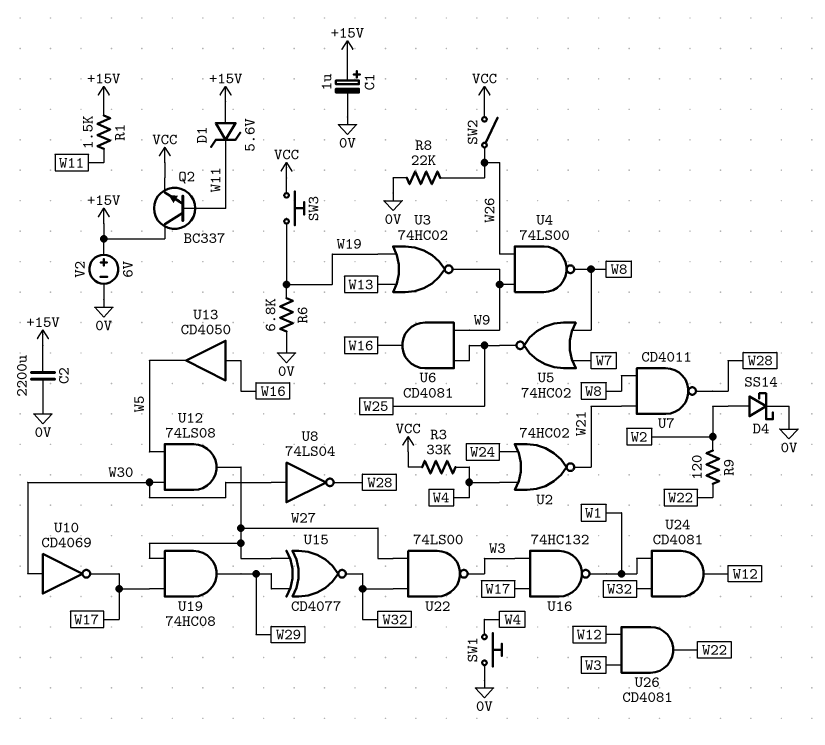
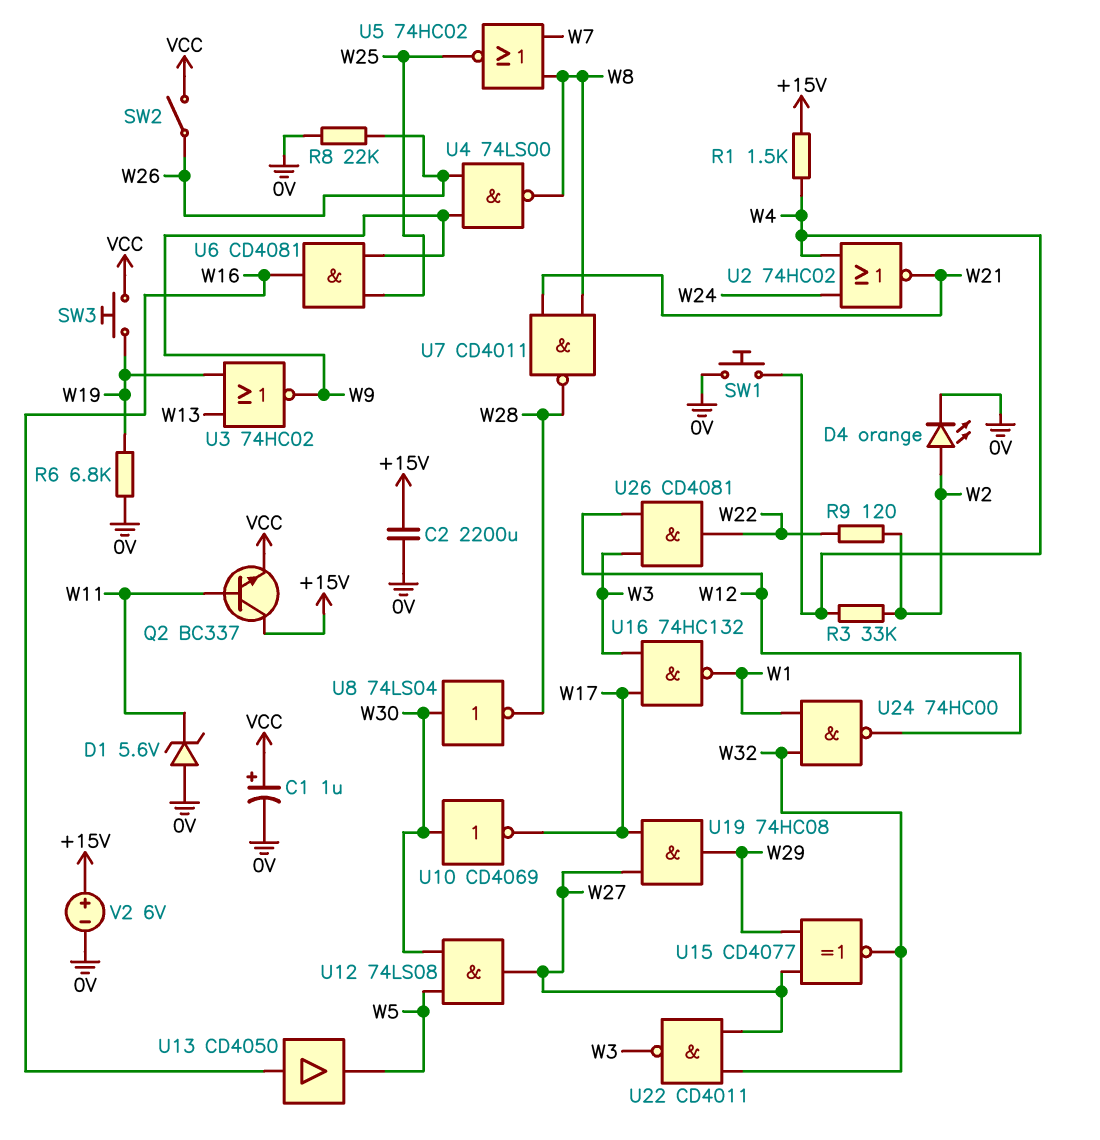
C1: 1uF (plus +15V, minus 0V) -> 1uF (plus VCC, minus 0V)
D1: zener 5.6V (A +15V, K W11) -> zener 5.6V (A 0V, K W11)
D4: schottky SS14 (A W2, K 0V) -> LED orange (A W2, K 0V)
R1: 1.5k (+15V, W11) -> 1.5k (+15V, W4)
R3: 33k (VCC, W4) -> 33k (W2, W4)
U22: NAND 74LS00 (in W27, in W32, out W3) -> NAND CD4011 (in W27, in W32, out W3)
U24: AND CD4081 (in W1, in W32, out W12) -> NAND 74HC00 (in W1, in W32, out W12)

